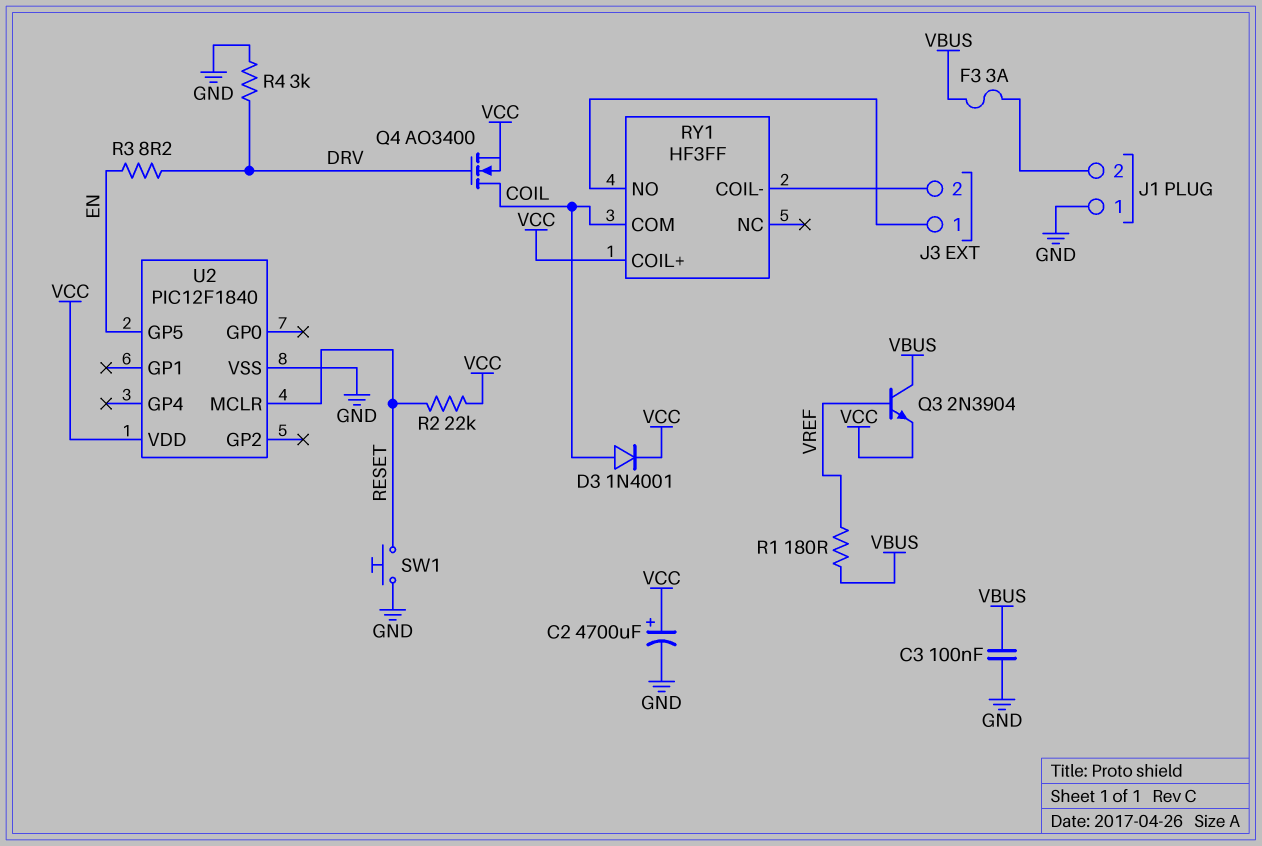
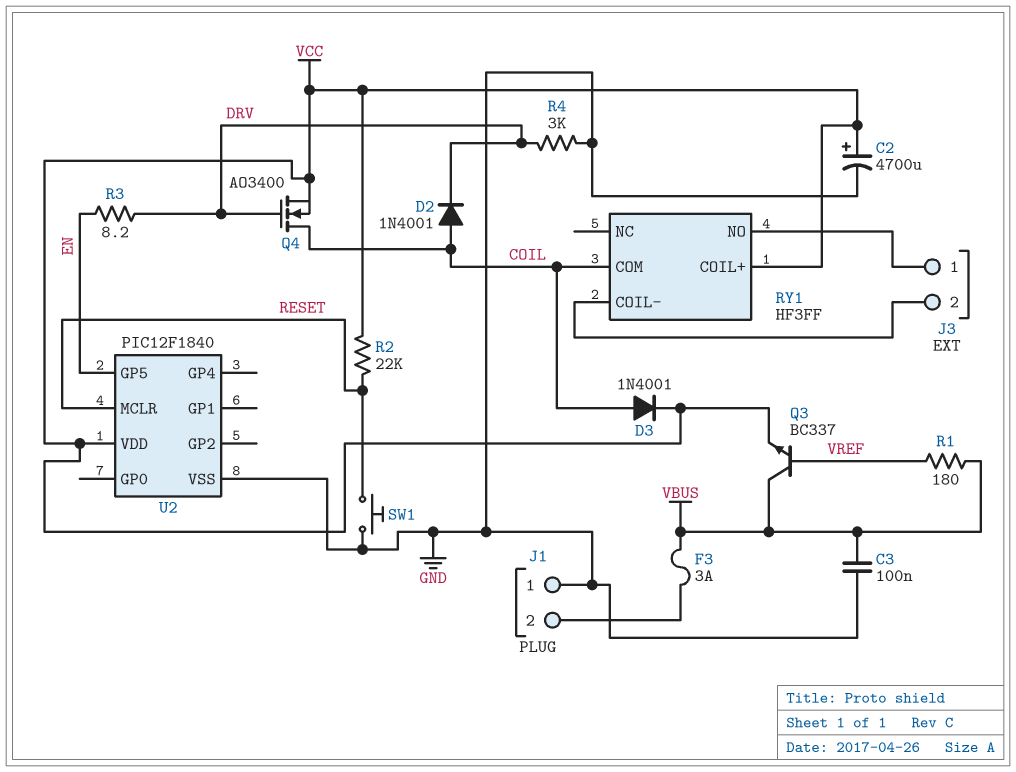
D2: none -> diode 1N4001 (A COIL, K DRV)
Q3: NPN 2N3904 (B VREF, C VBUS, E VCC) -> NPN BC337 (B VREF, C VBUS, E VCC)

